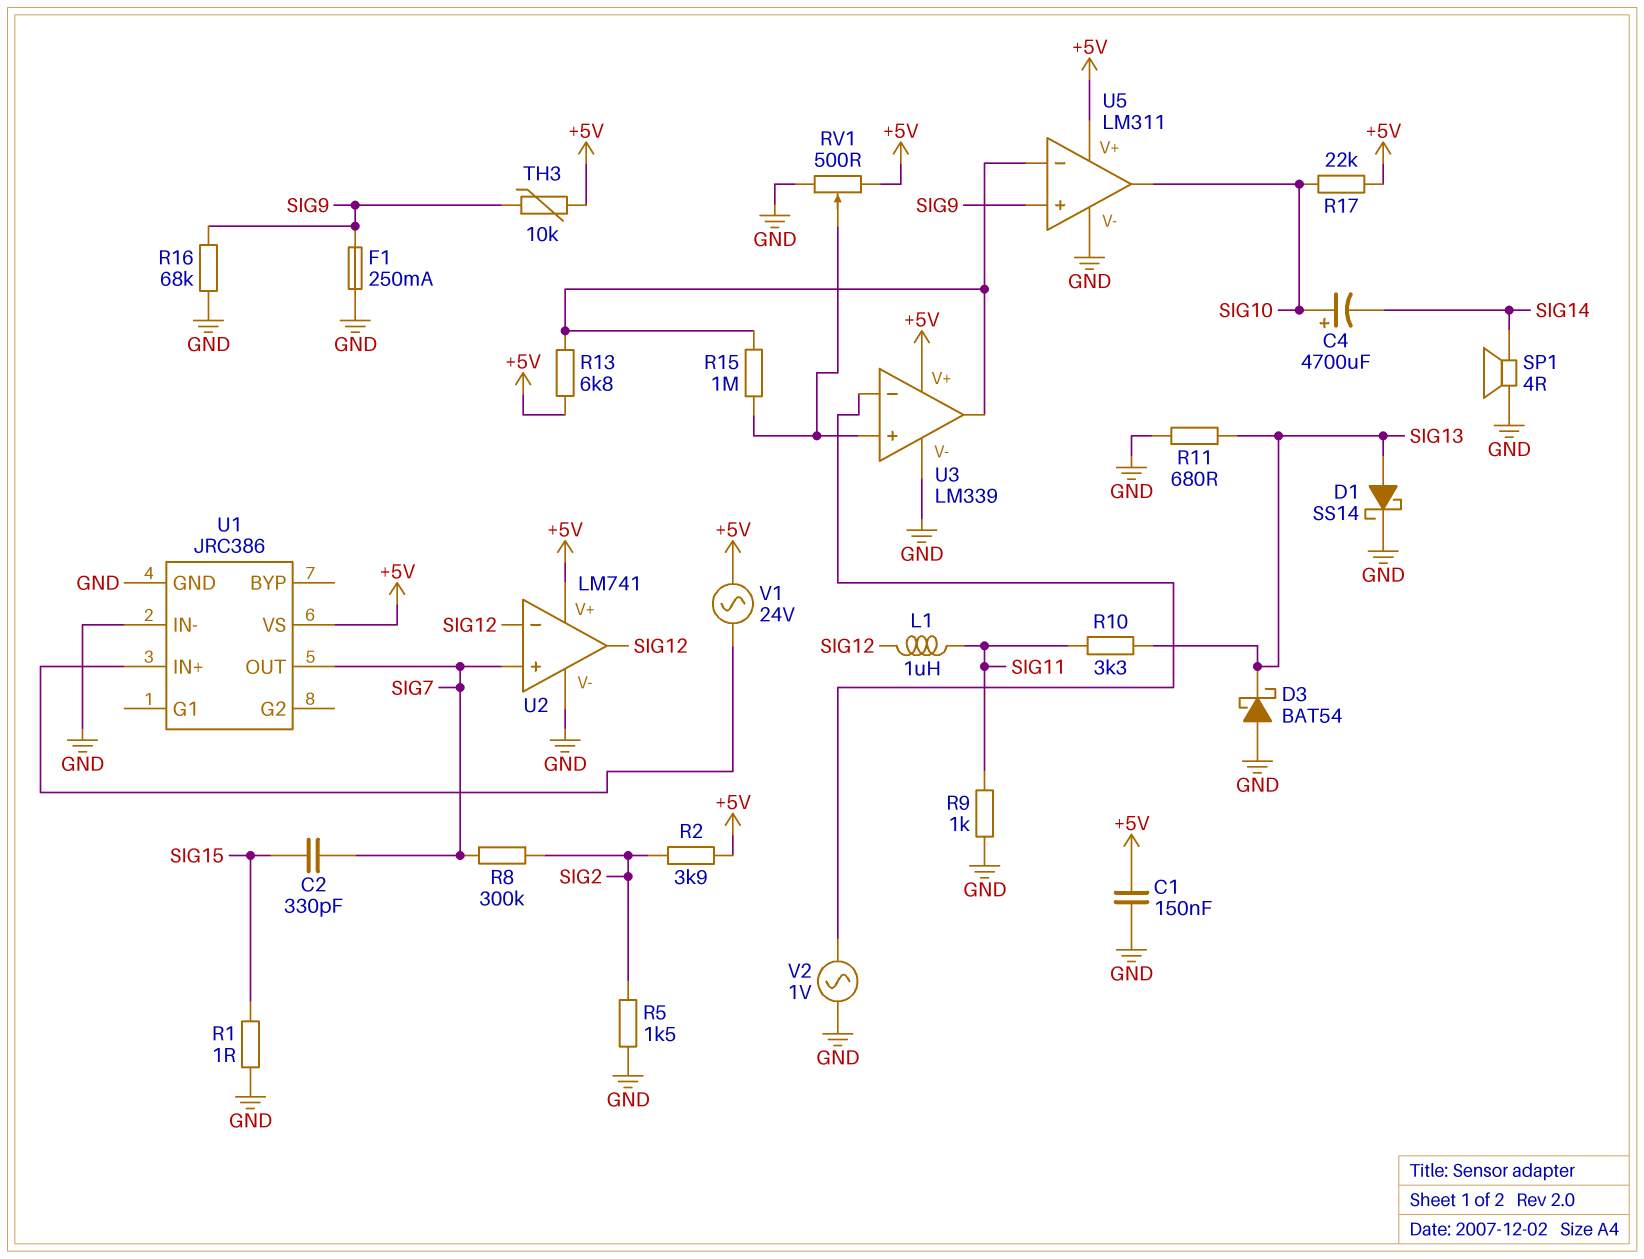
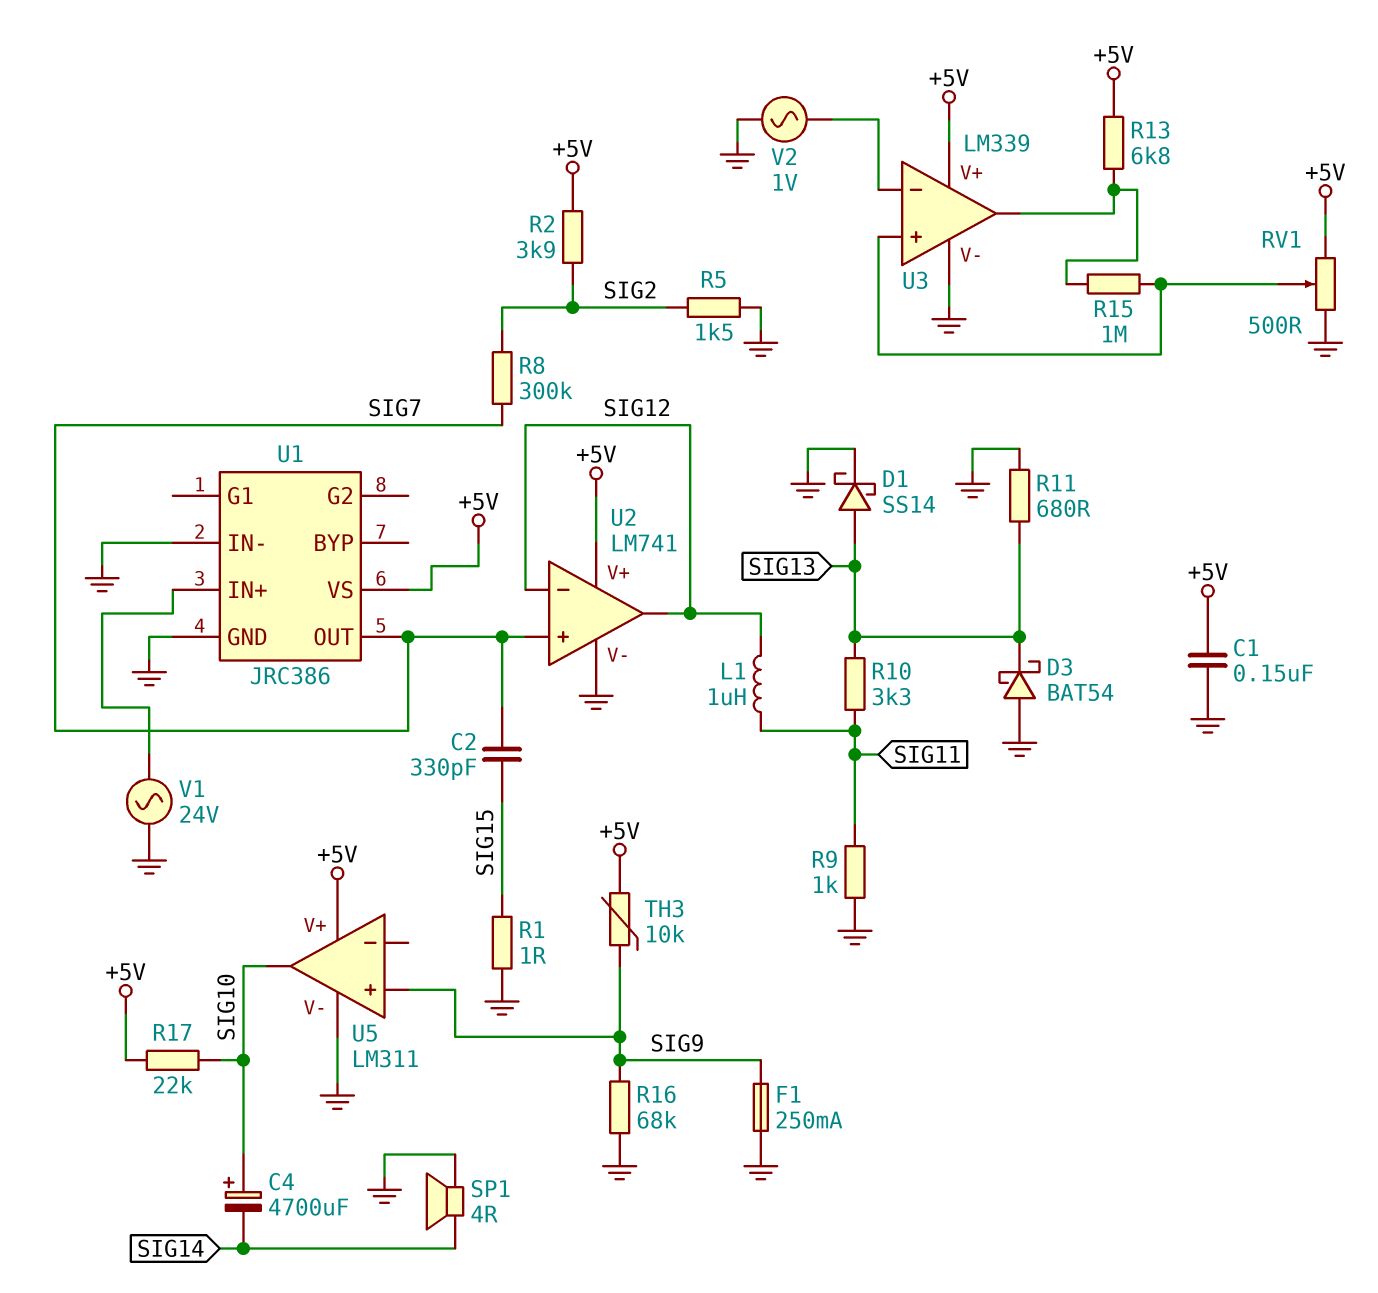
U5 pin in-: U3/out -> none
V1: AC 24V (+5V, U1/IN+) -> AC 24V (GND, U1/IN+)

